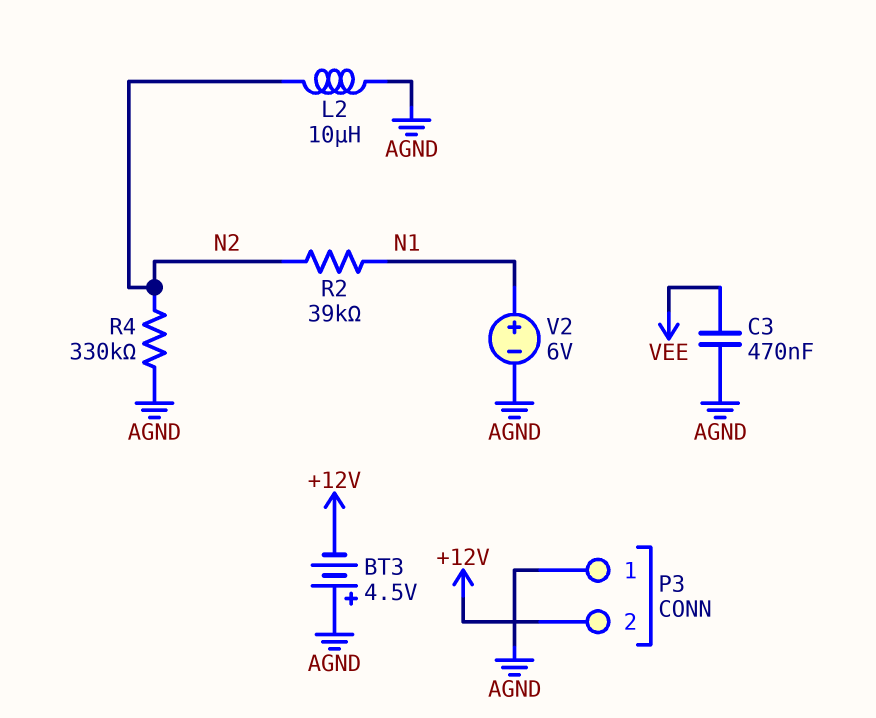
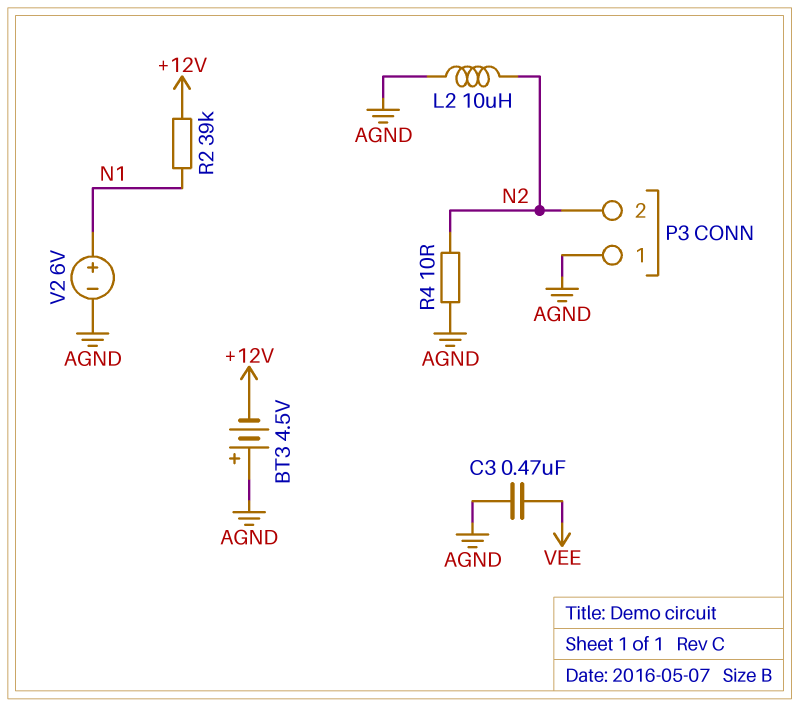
P3 pin 2: +12V -> N2
R2: 39k (N1, N2) -> 39k (+12V, N1)
R4: 330k (AGND, N2) -> 10 (AGND, N2)

